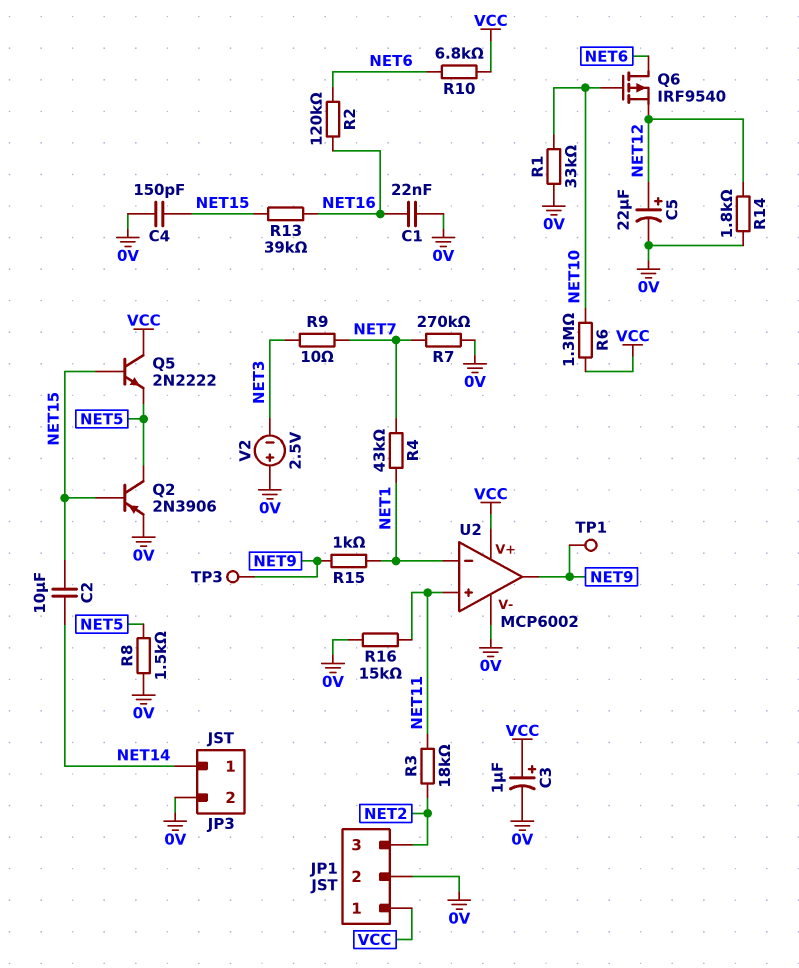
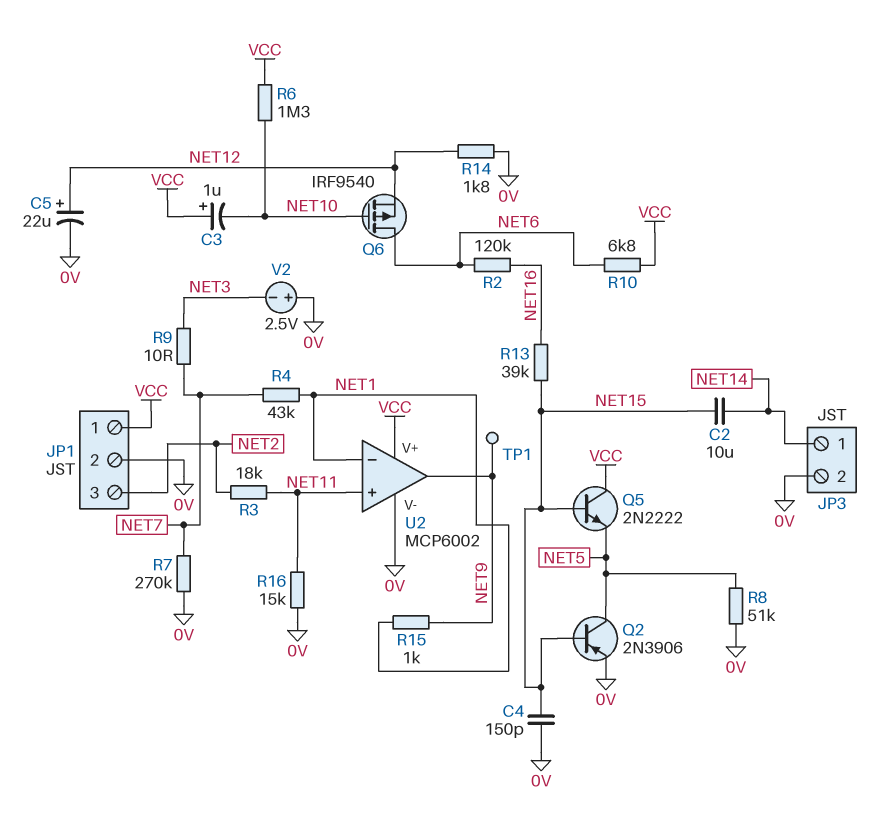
C1: 22nF (0V, NET16) -> none
C3: 1uF (plus VCC, minus 0V) -> 1uF (plus VCC, minus NET10)
R1: 33k (0V, NET10) -> none
R8: 1.5k (0V, NET5) -> 51k (0V, NET5)
TP3: test point (NET9) -> none

